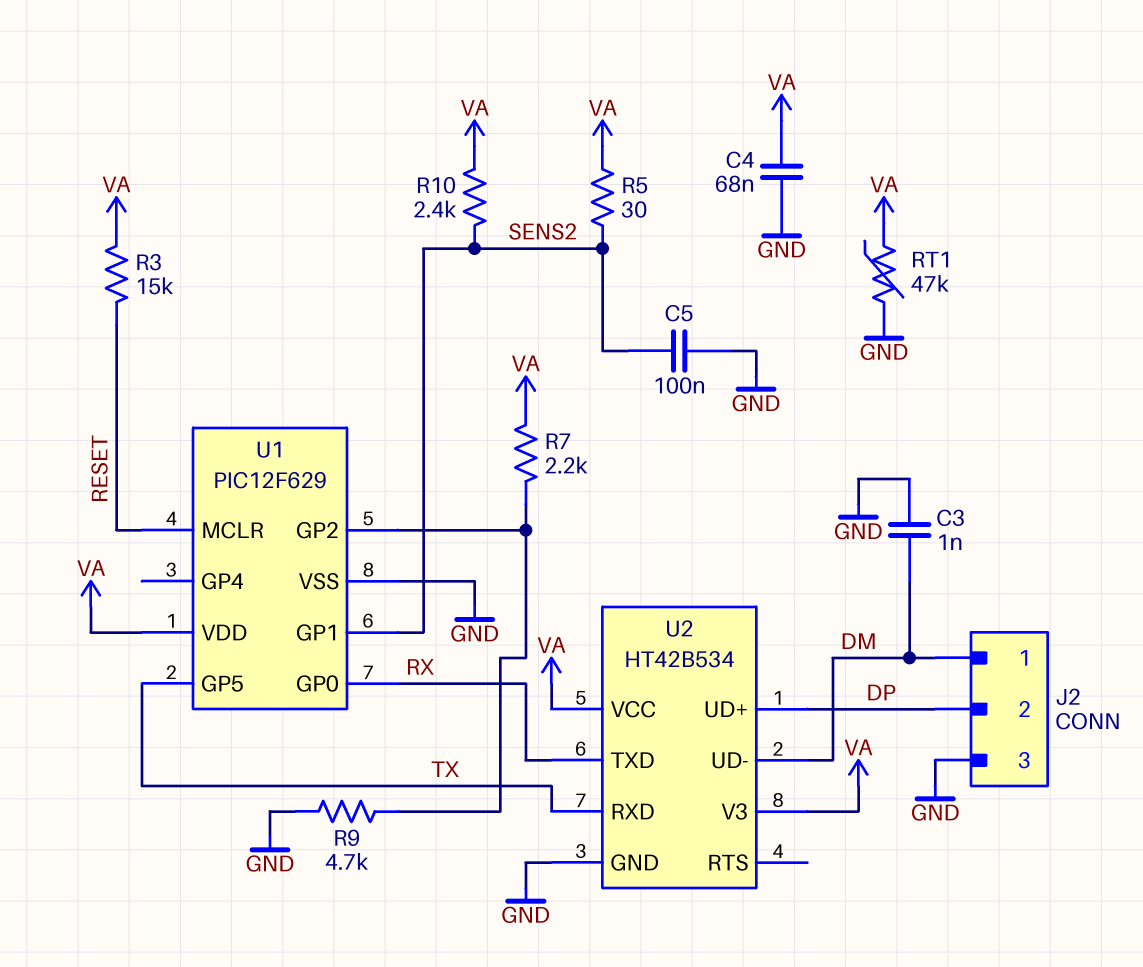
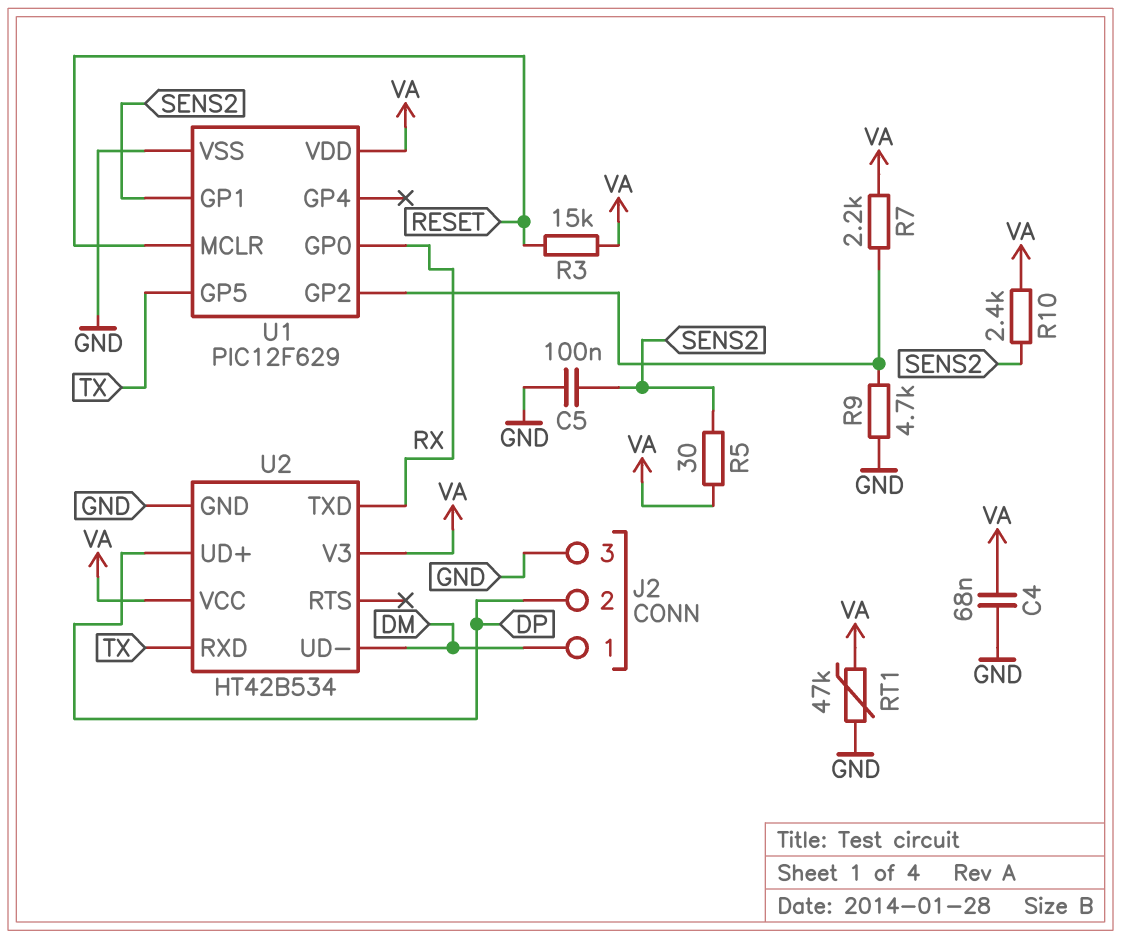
C3: 1nF (DM, GND) -> none

